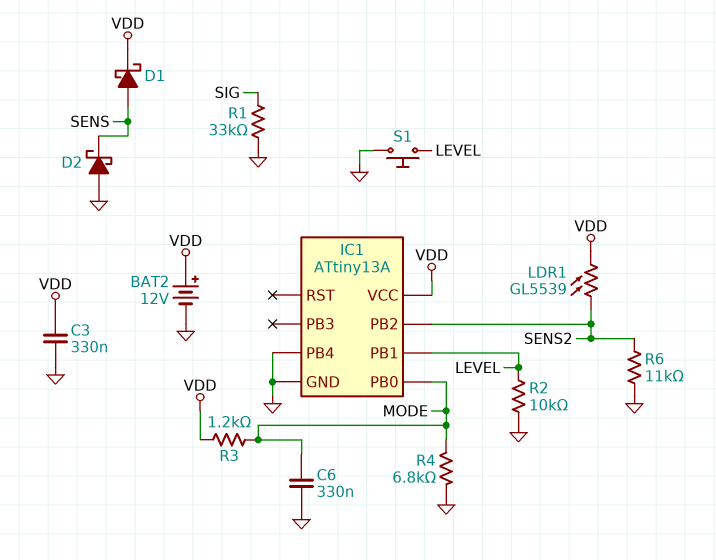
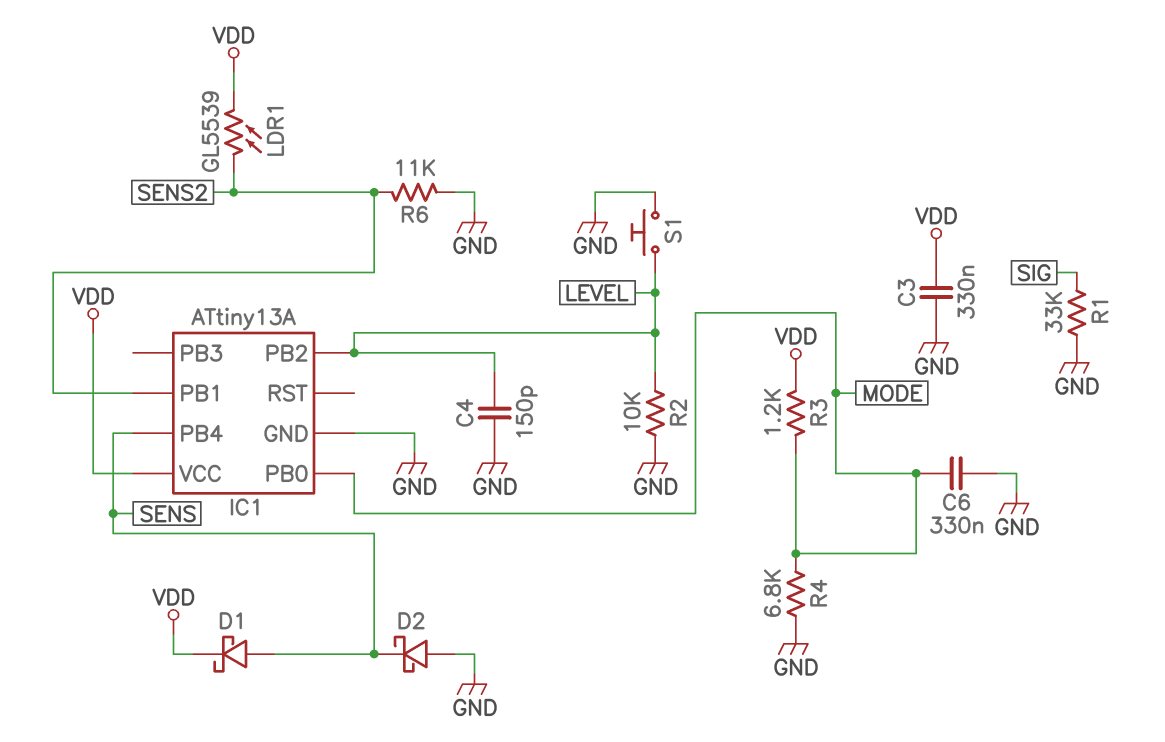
BAT2: 12V (plus VDD, minus GND) -> none
C4: none -> 150pF (GND, LEVEL)
IC1 pin PB1: LEVEL -> SENS2
IC1 pin PB2: SENS2 -> LEVEL
IC1 pin PB4: GND -> SENS

